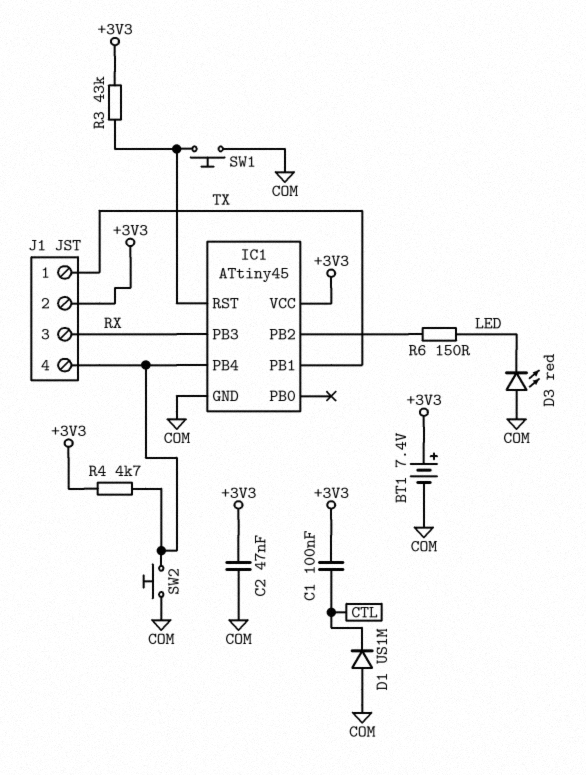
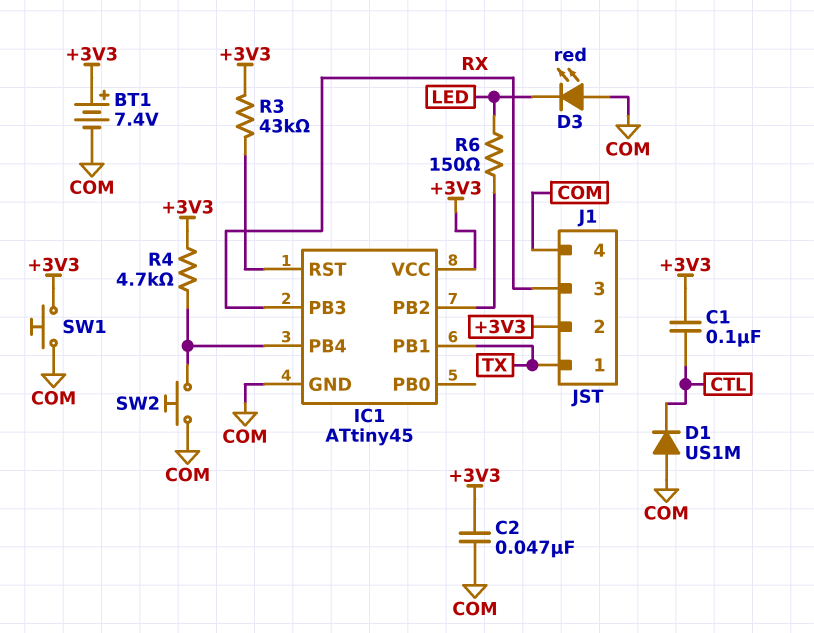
J1 pin 4: IC1/PB4 -> COM
SW1: button (COM, IC1/RST) -> button (+3V3, COM)

